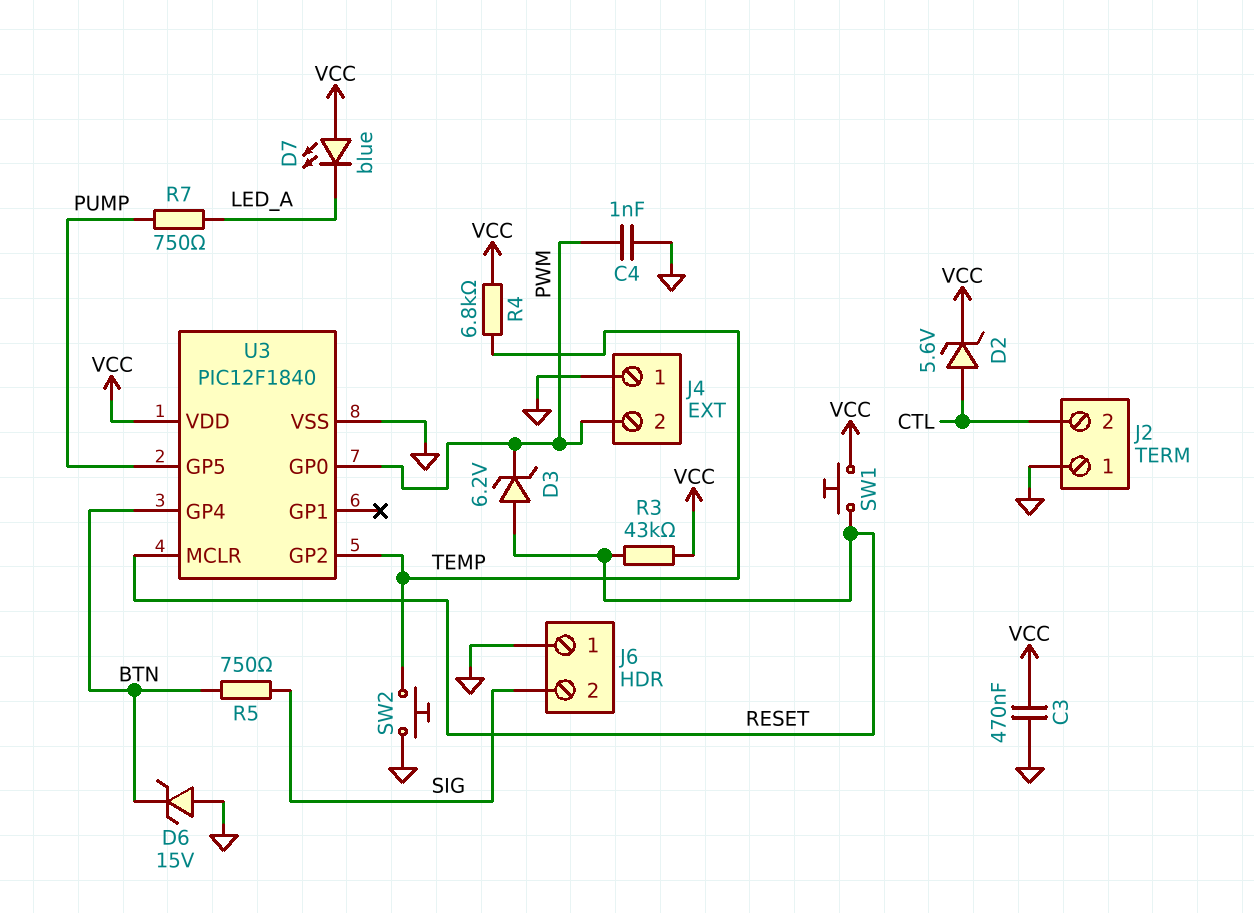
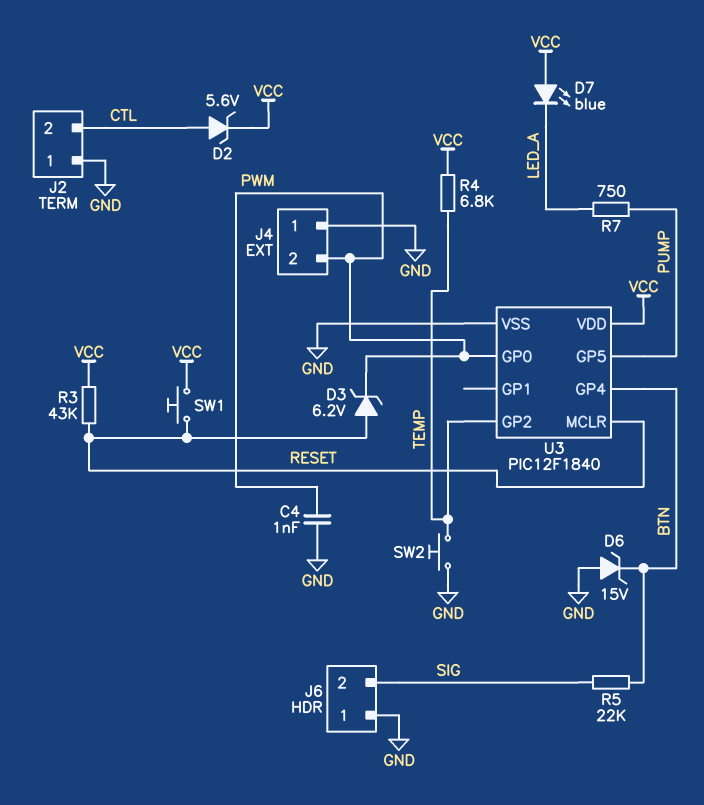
C3: 470nF (GND, VCC) -> none
R5: 750 (BTN, SIG) -> 22k (BTN, SIG)

